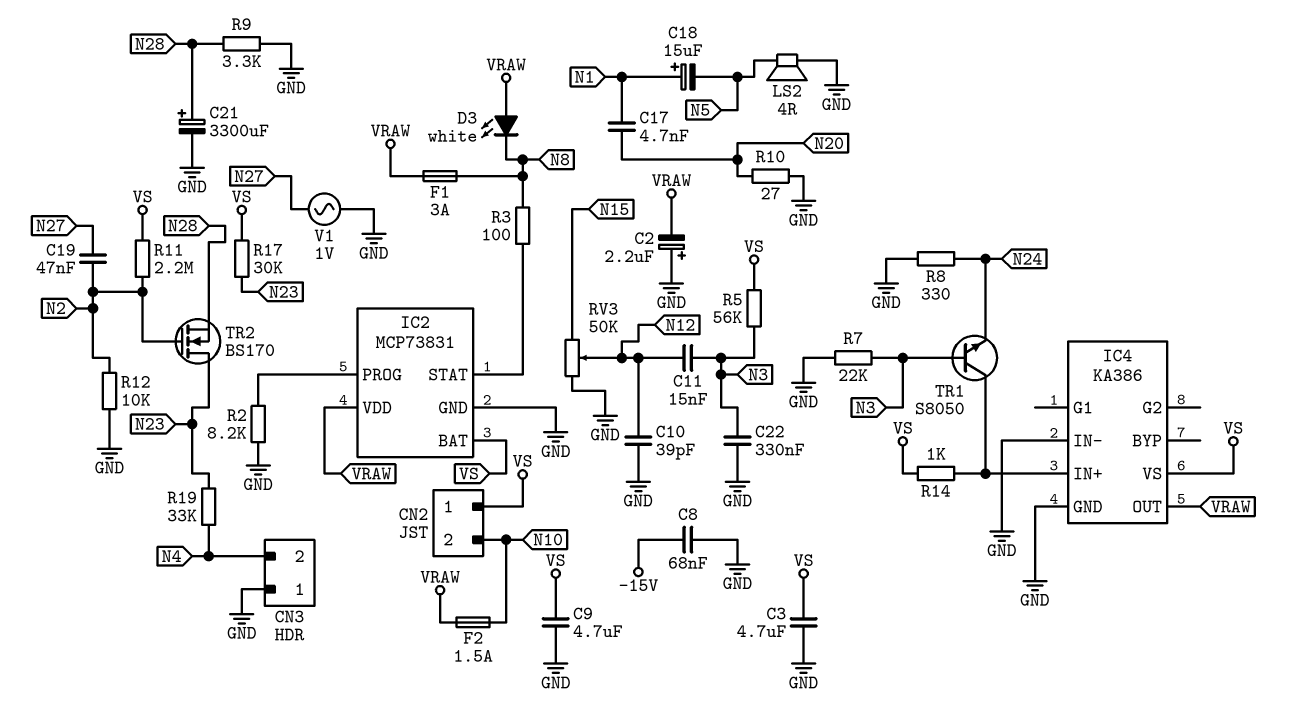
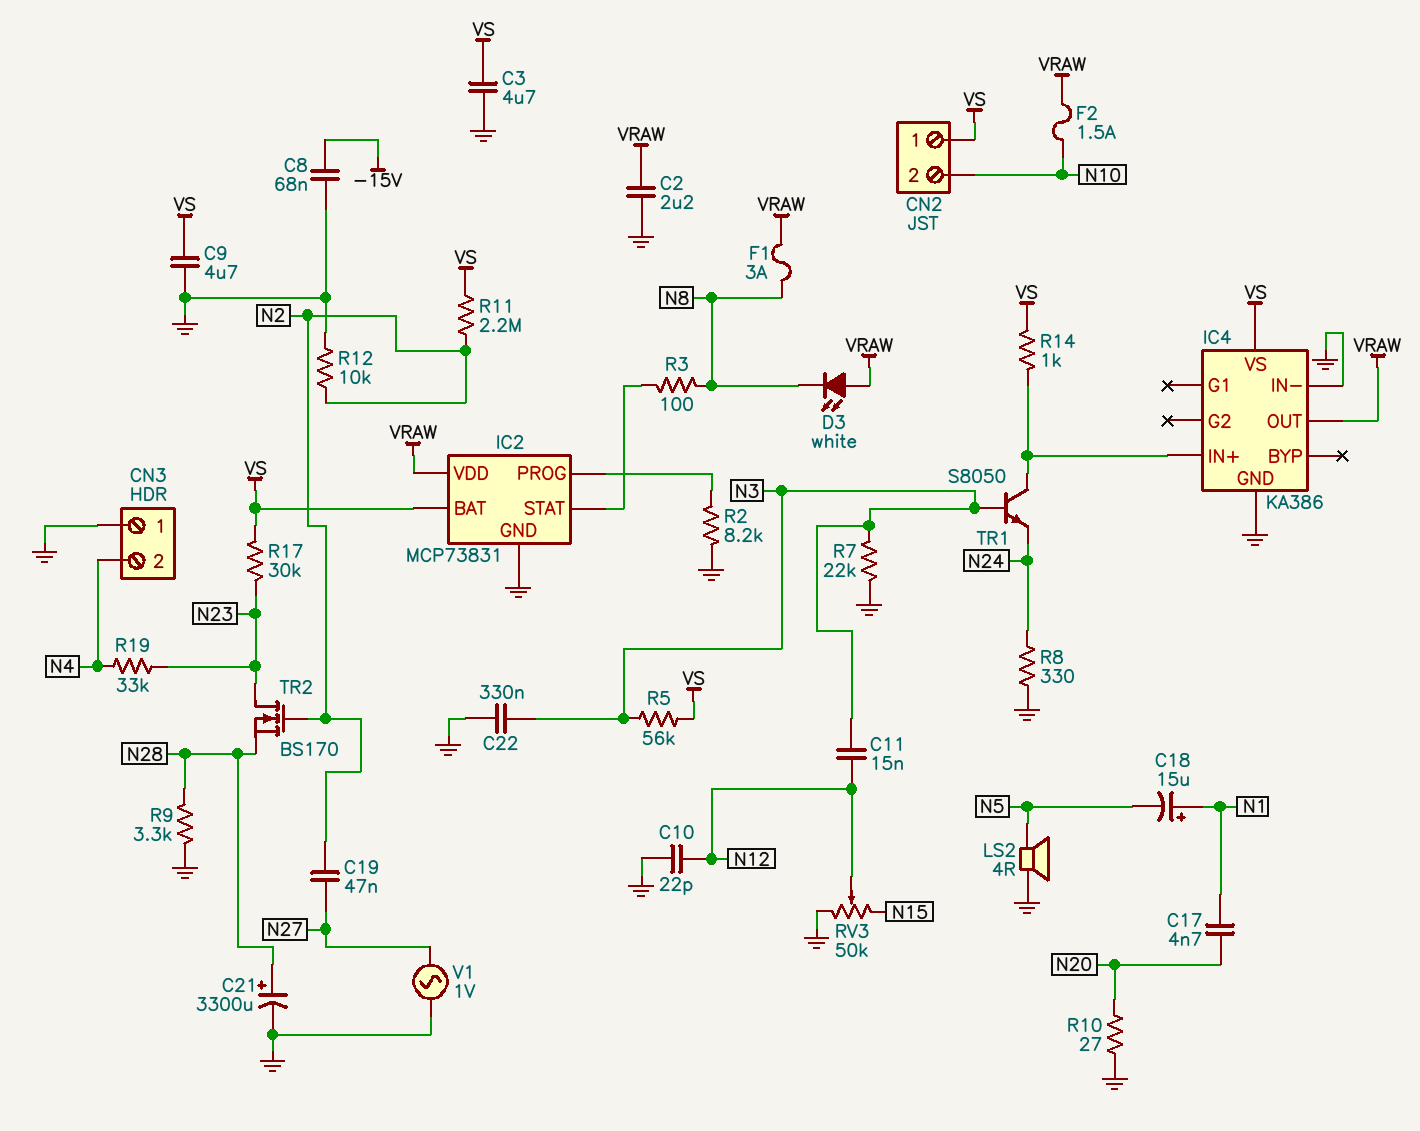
C2: 2.2uF (plus GND, minus VRAW) -> 2.2uF (GND, VRAW)
C10: 39pF (GND, N12) -> 22pF (GND, N12)

